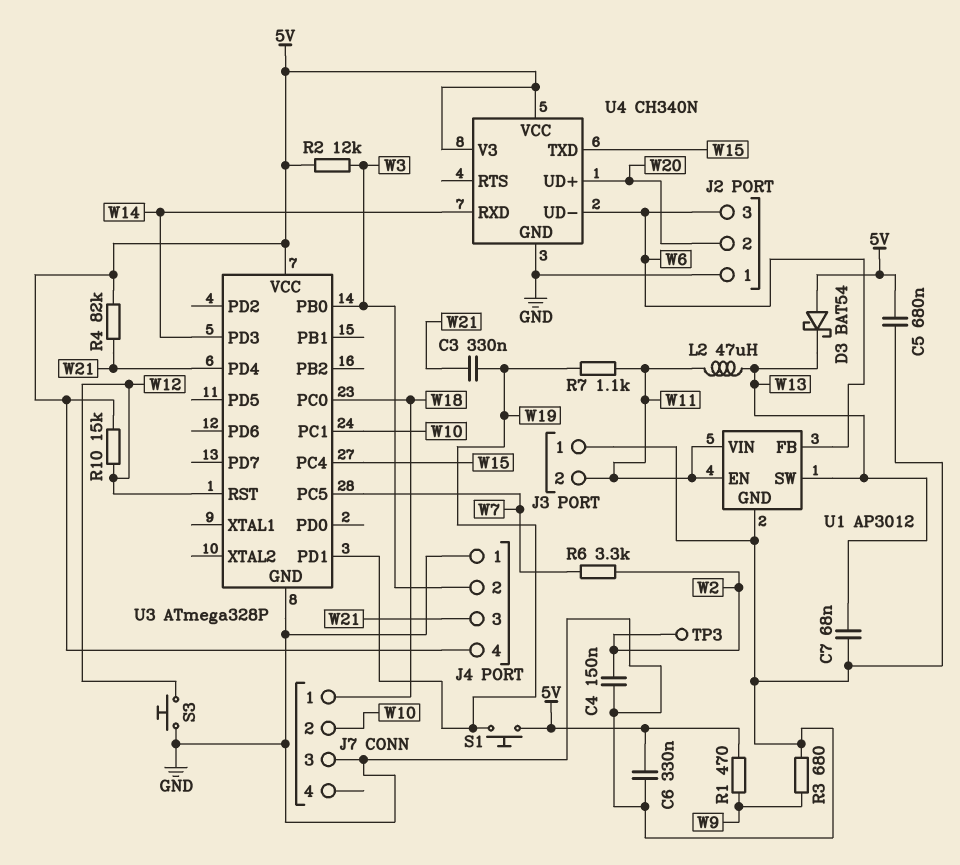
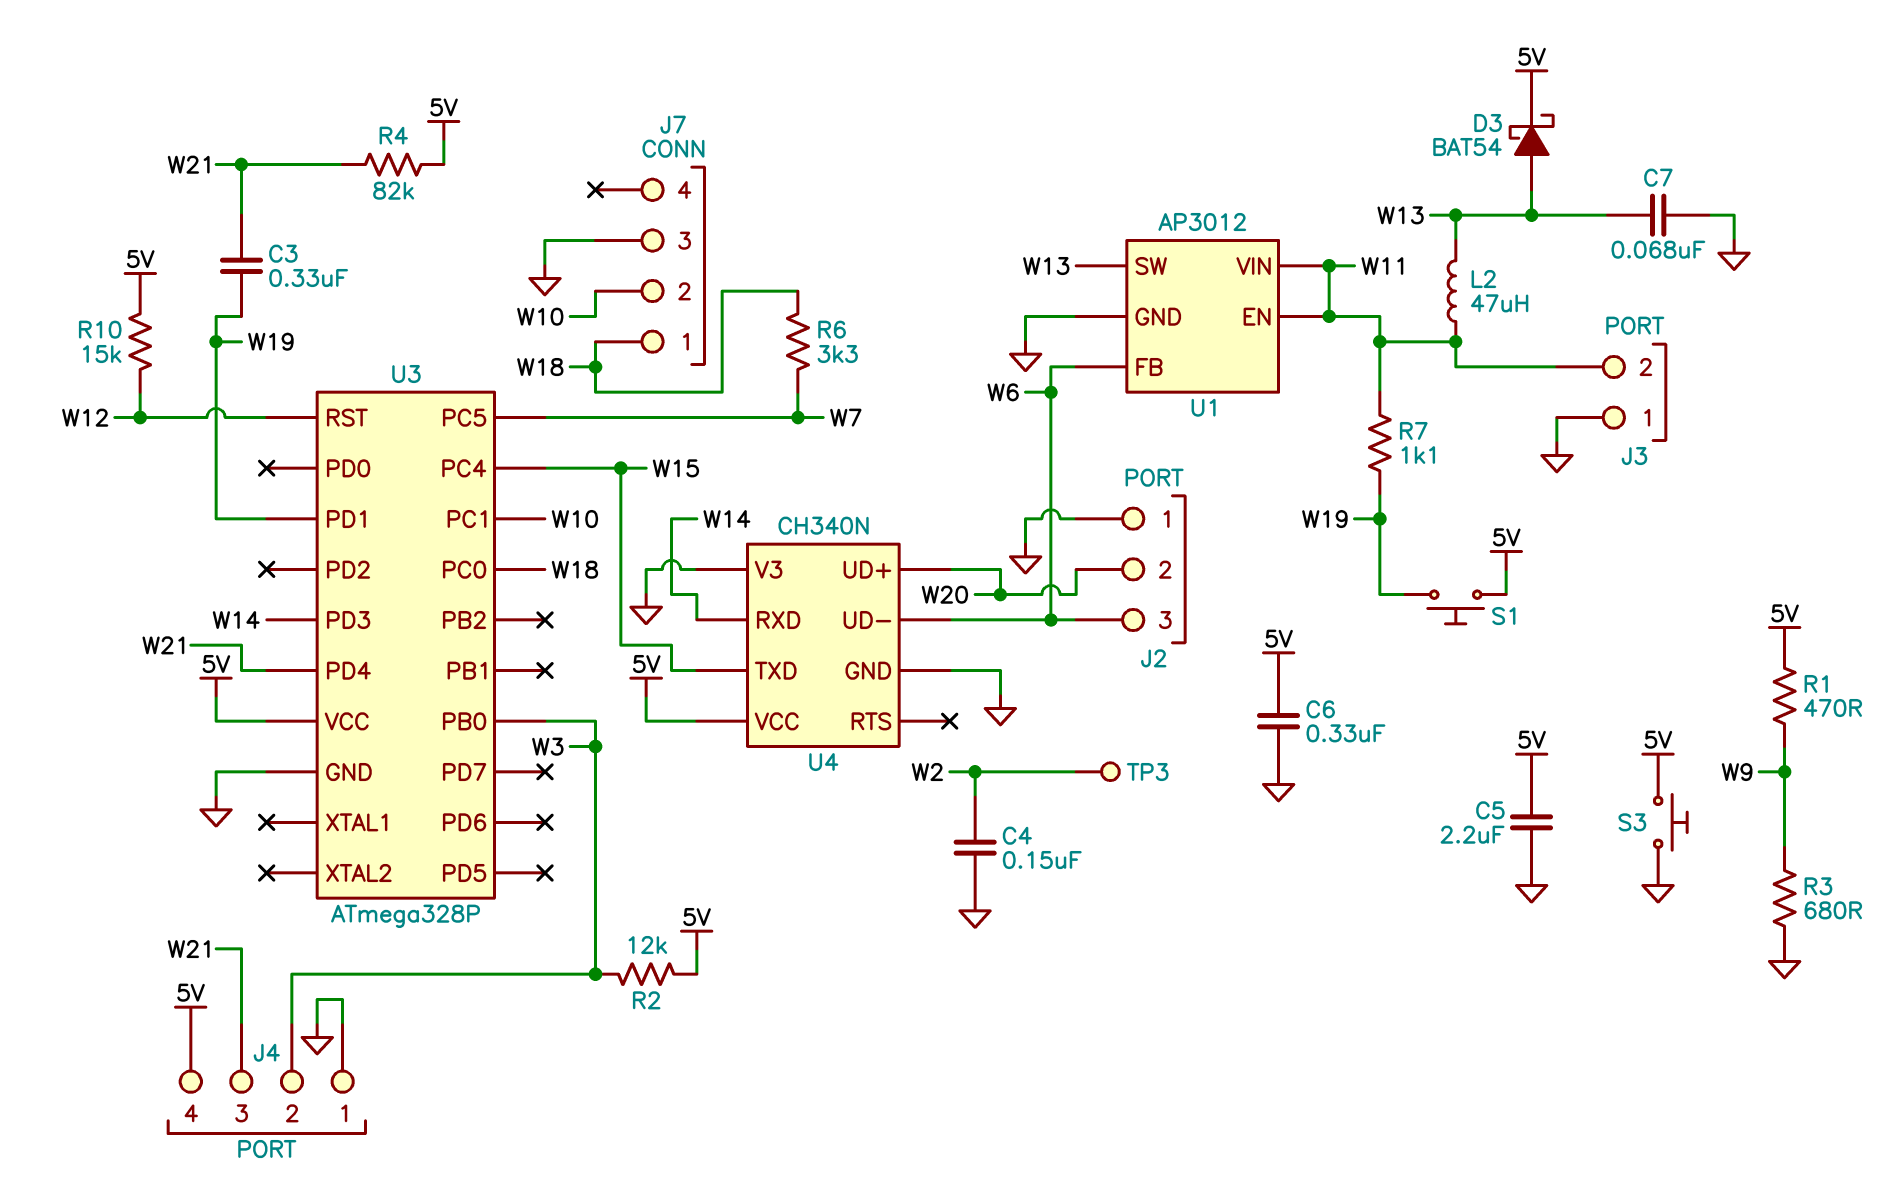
C5: 680nF (5V, GND) -> 2.2uF (5V, GND)
D3: schottky BAT54 (A 5V, K W13) -> schottky BAT54 (A W13, K 5V)
R6: 3.3k (W2, W7) -> 3.3k (W7, W18)
S3: button (GND, W12) -> button (5V, GND)
U4 pin V3: 5V -> GND

